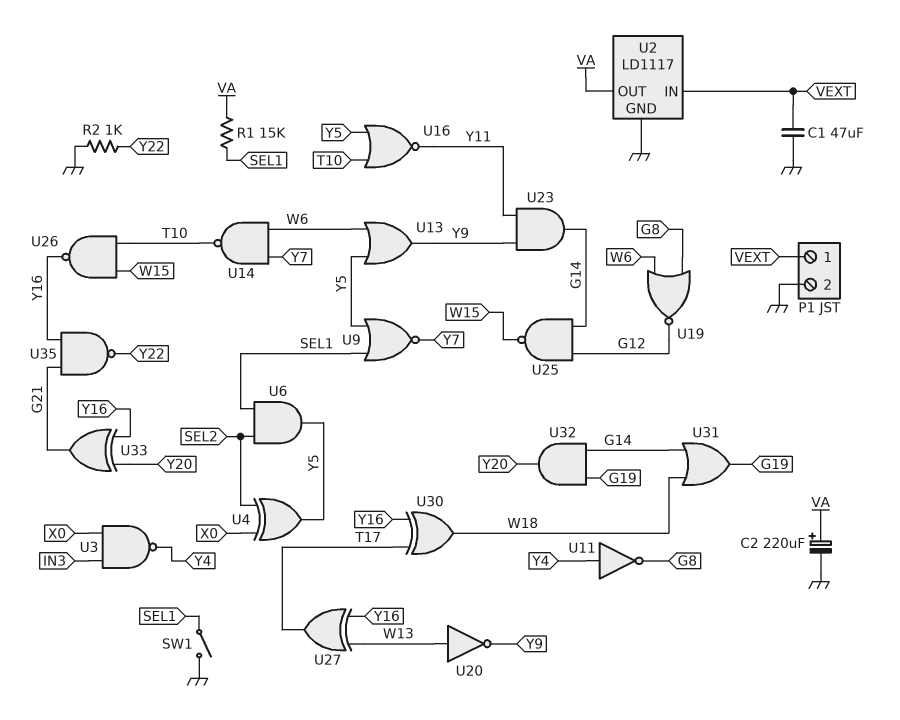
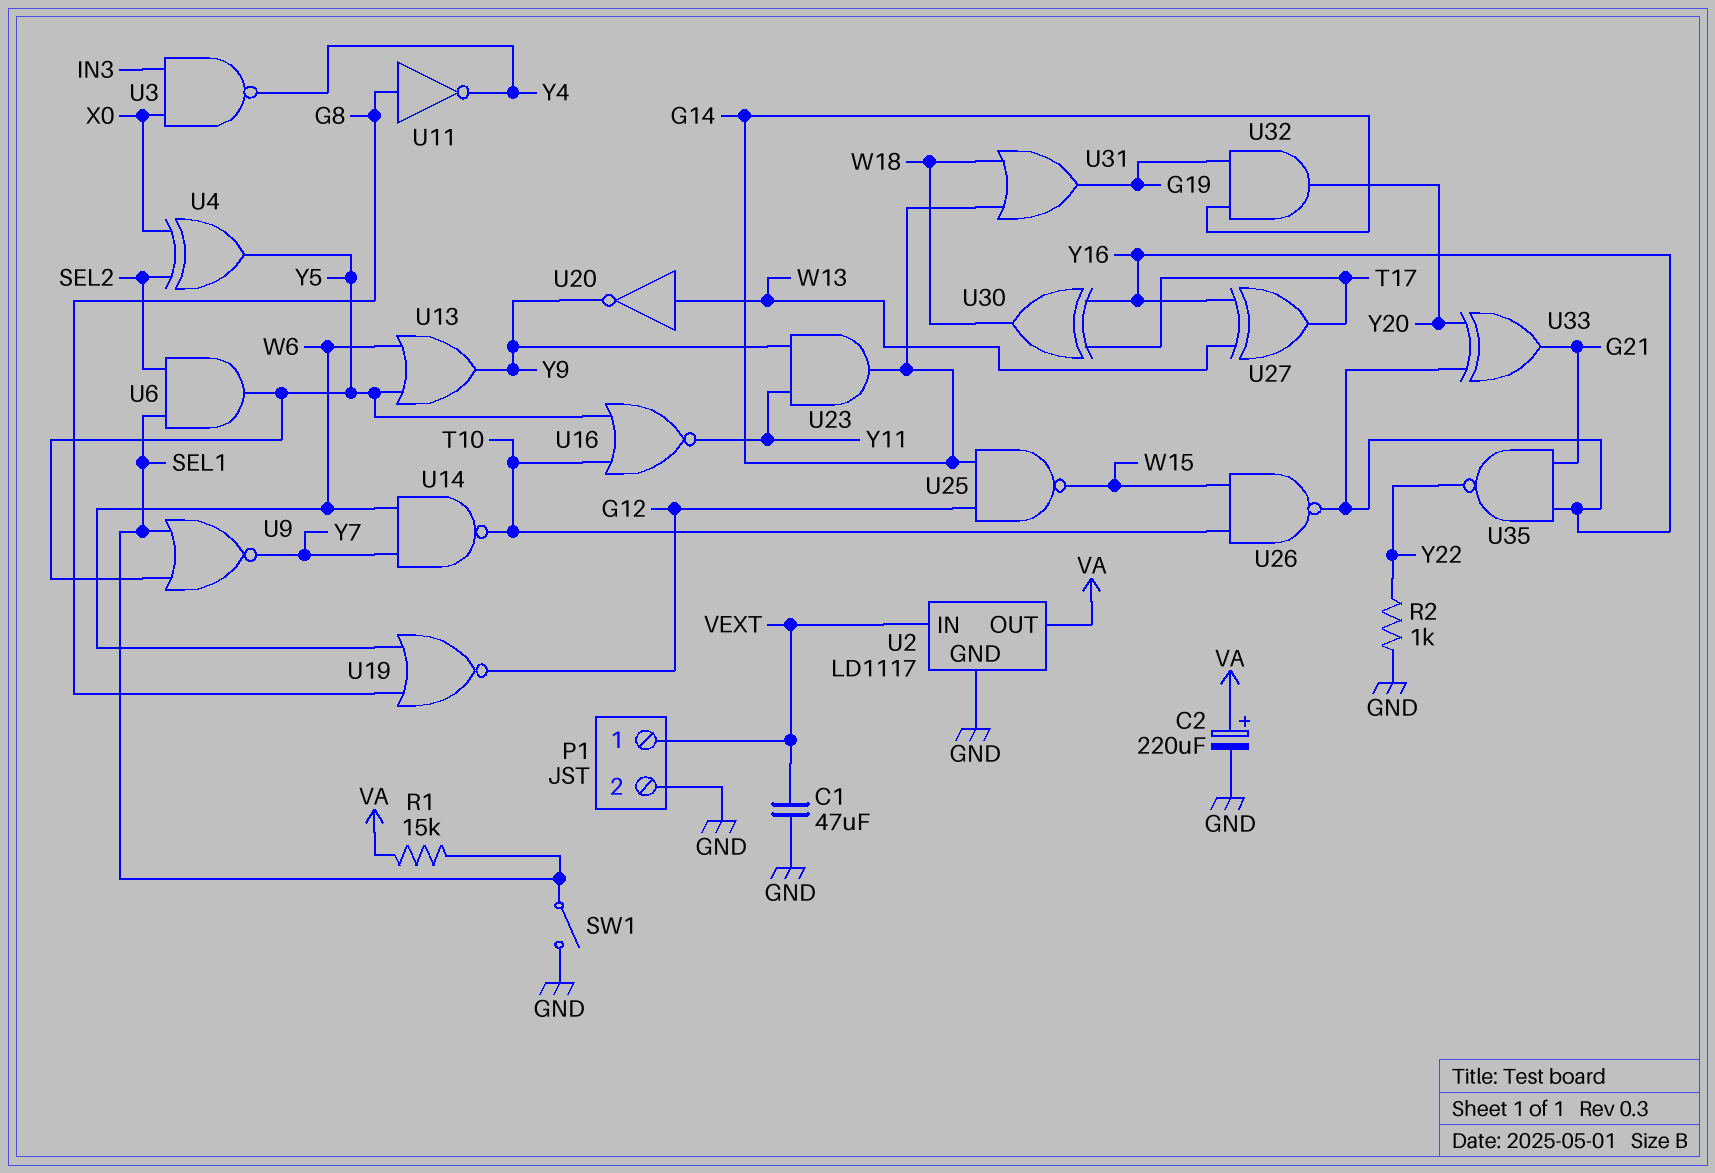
U11: NOT (in Y4, out G8) -> NOT (in G8, out Y4)

